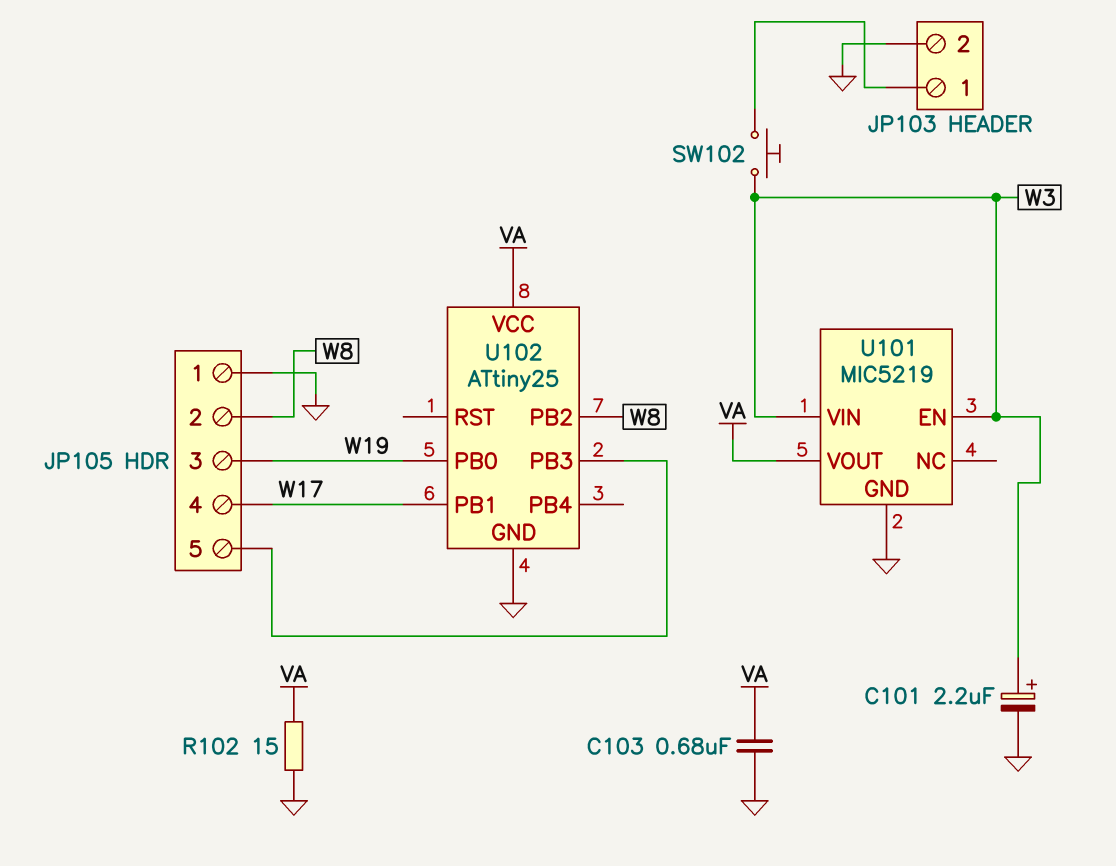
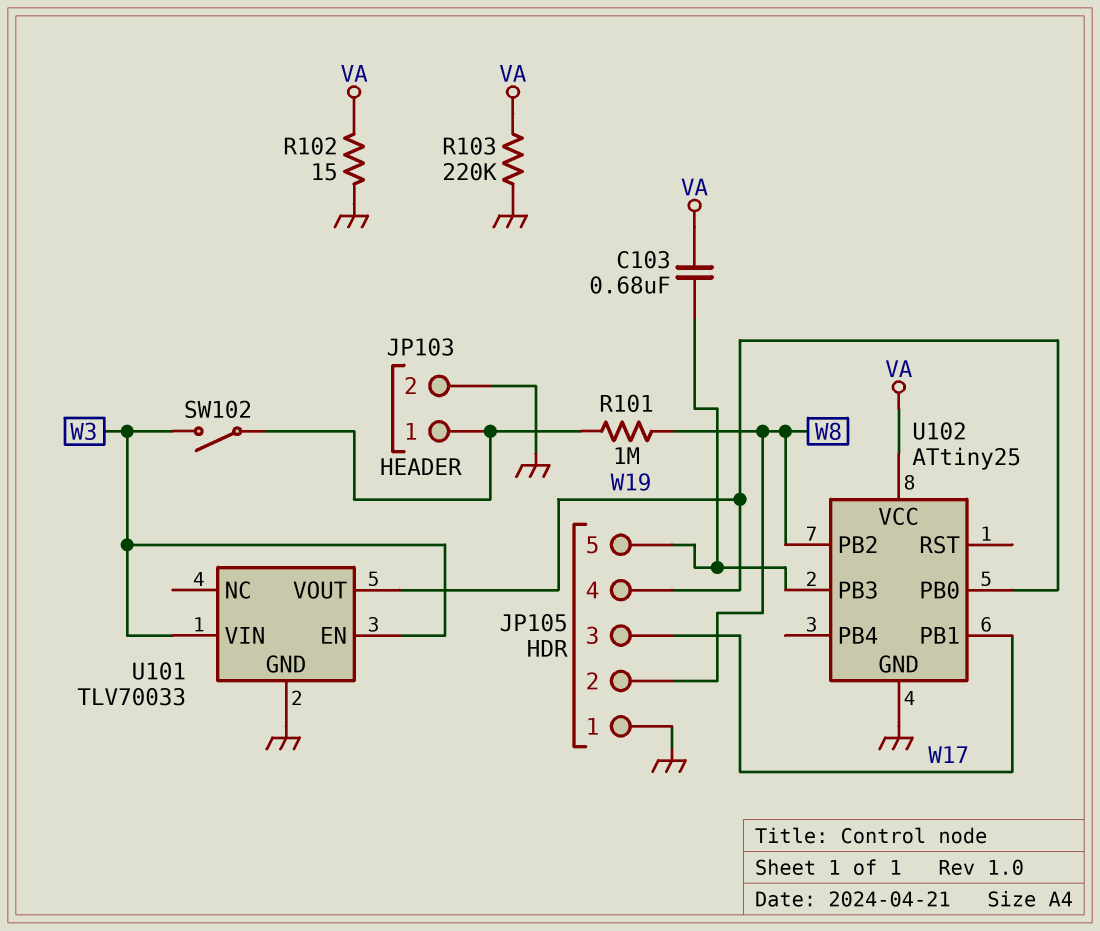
C101: 2.2uF (plus W3, minus GND) -> none
C103: 680nF (GND, VA) -> 680nF (JP105/5, VA)
JP105 pin 3: W19 -> W17
JP105 pin 4: W17 -> W19
R101: none -> 1M (JP103/1, W8)
R103: none -> 220k (GND, VA)
SW102: button (JP103/1, W3) -> switch (JP103/1, W3)
U101: MIC5219 -> TLV70033
U101 pin VOUT: VA -> W19

